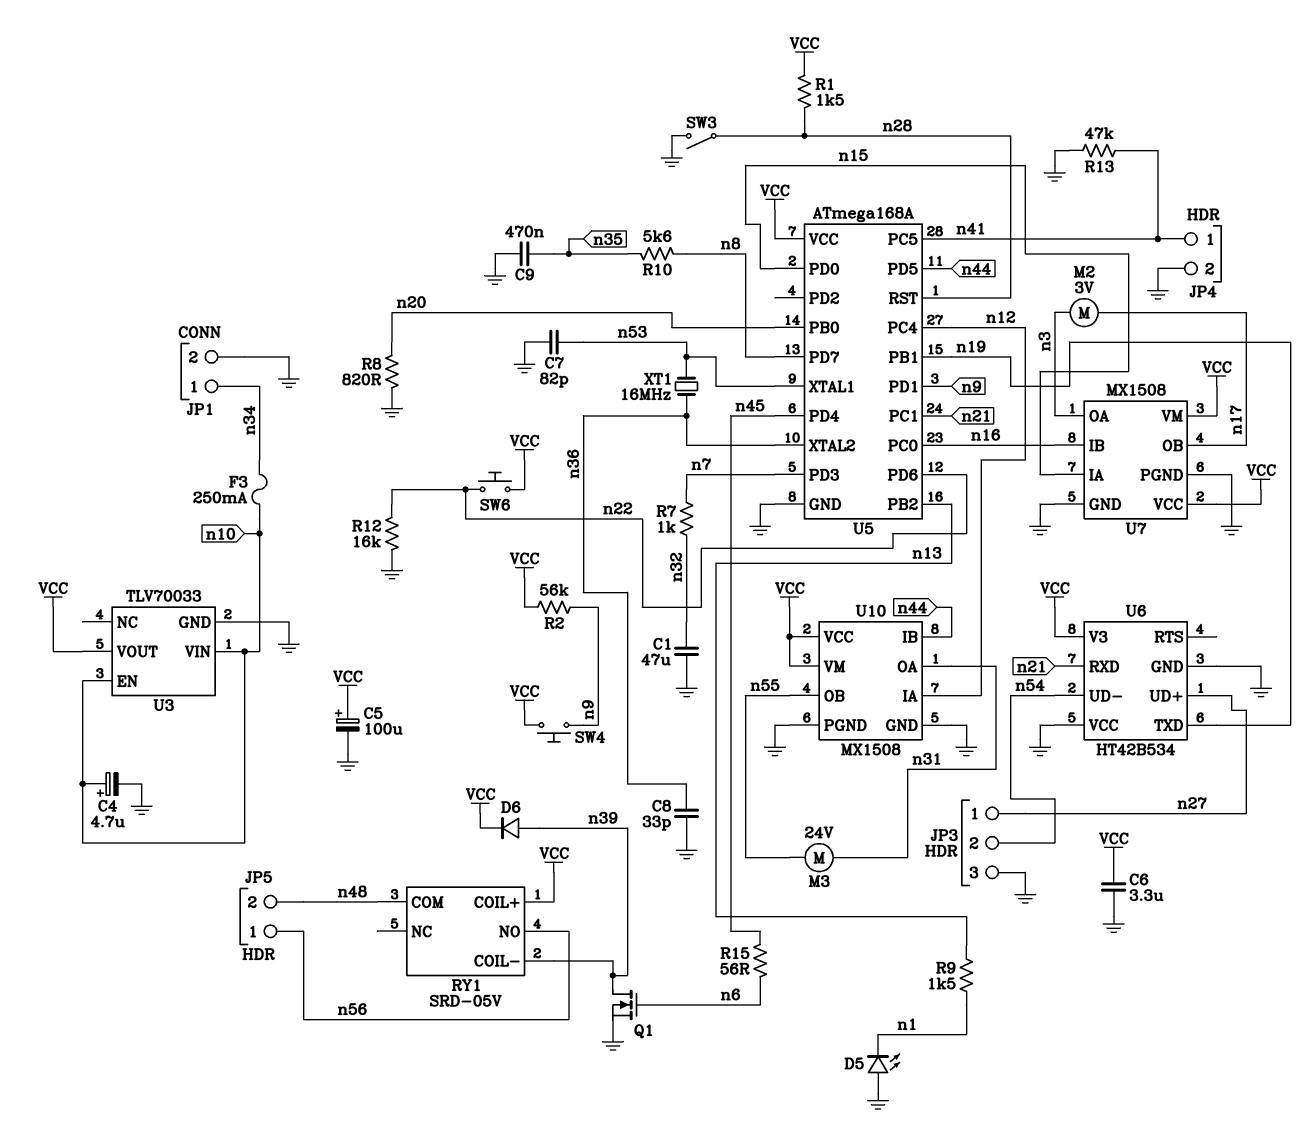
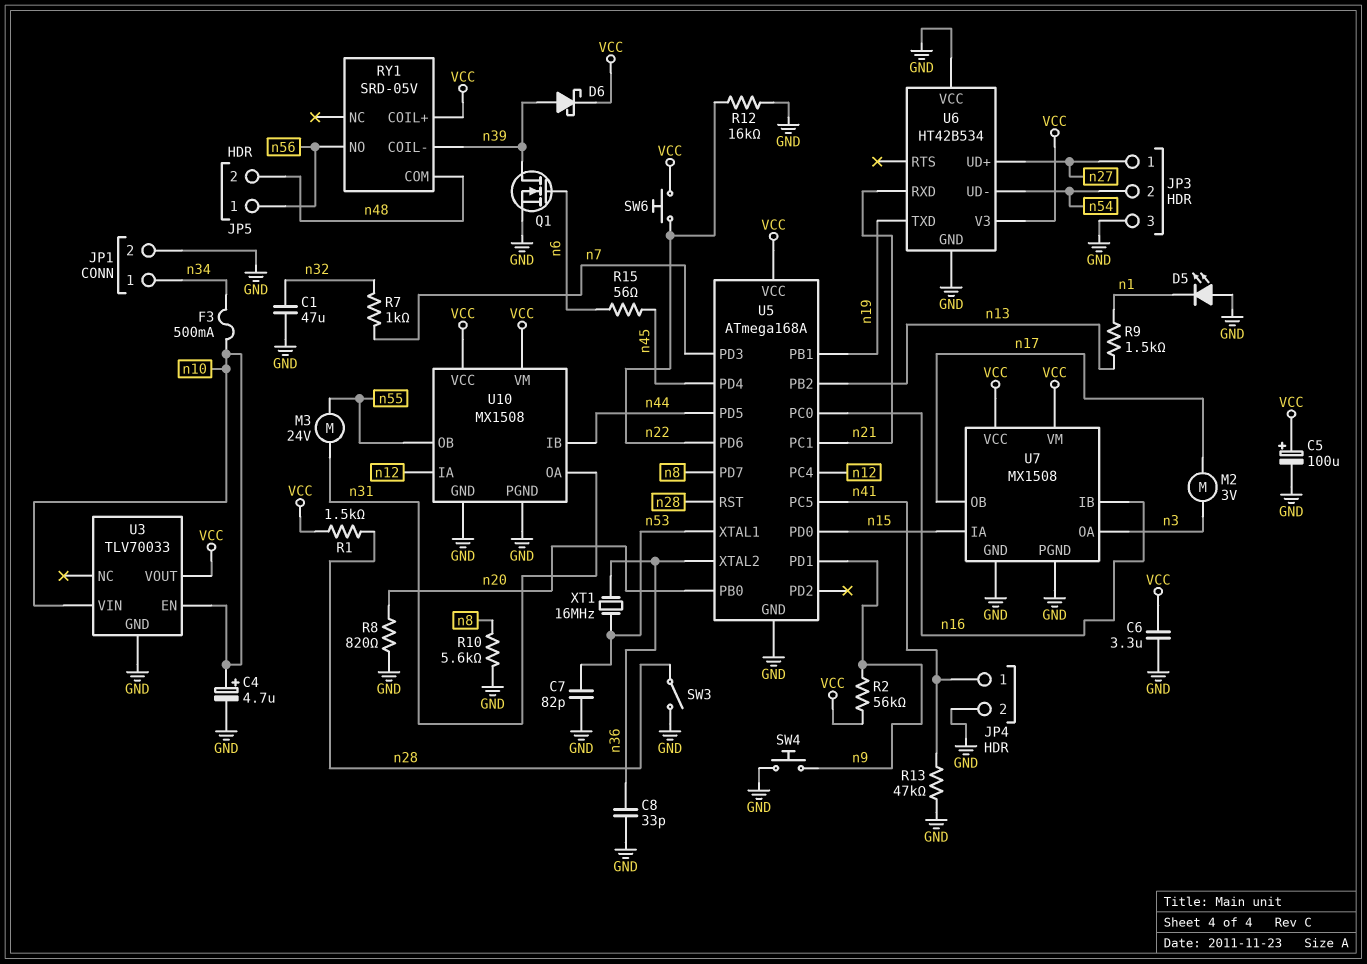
C9: 470nF (GND, n35) -> none
D6: diode (A n39, K VCC) -> schottky (A n39, K VCC)
F3: 250mA (n10, n34) -> 500mA (n10, n34)
R10: 5.6k (n8, n35) -> 5.6k (GND, n8)
SW4: button (VCC, n9) -> button (GND, n9)

